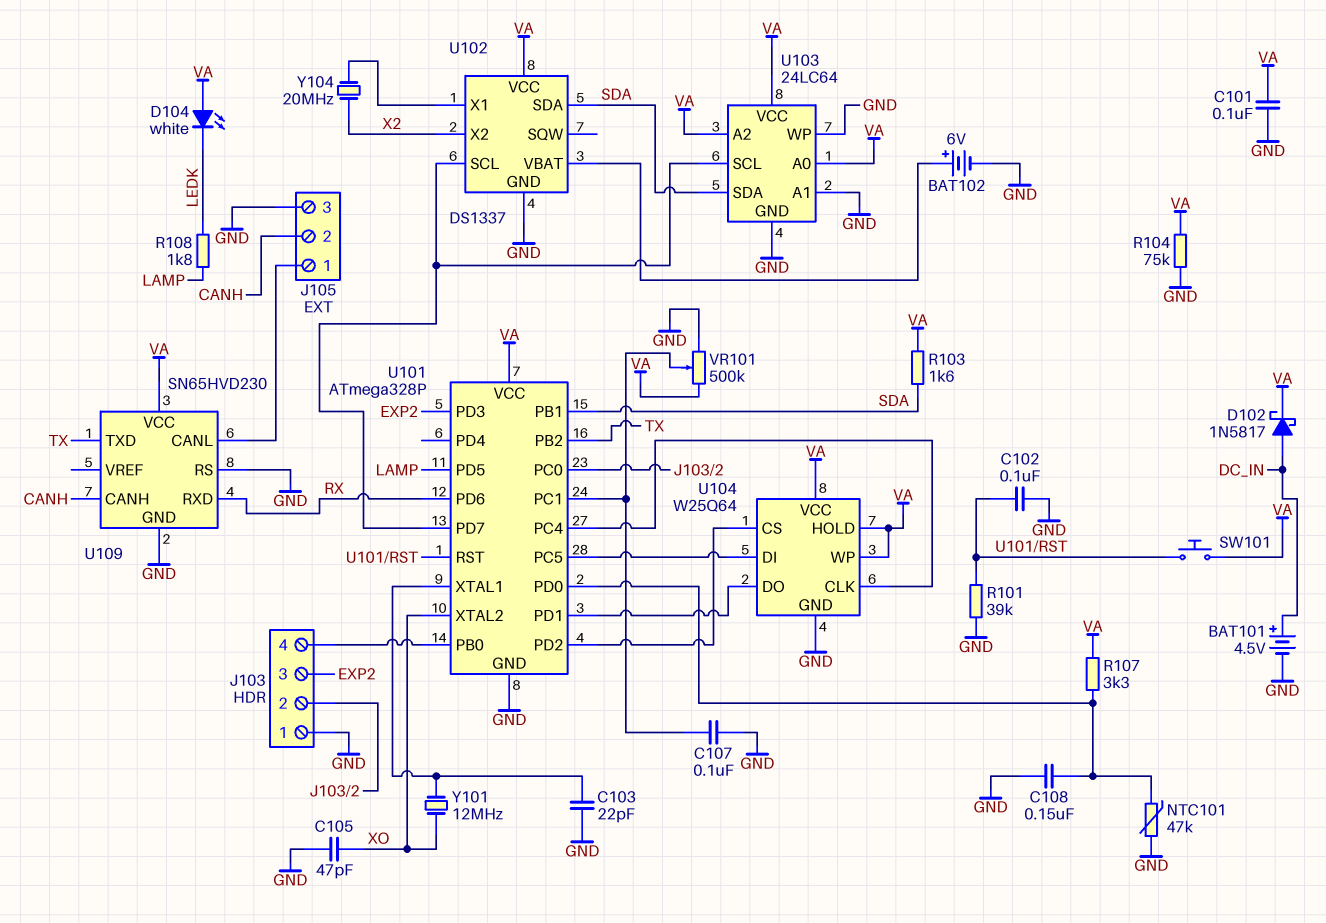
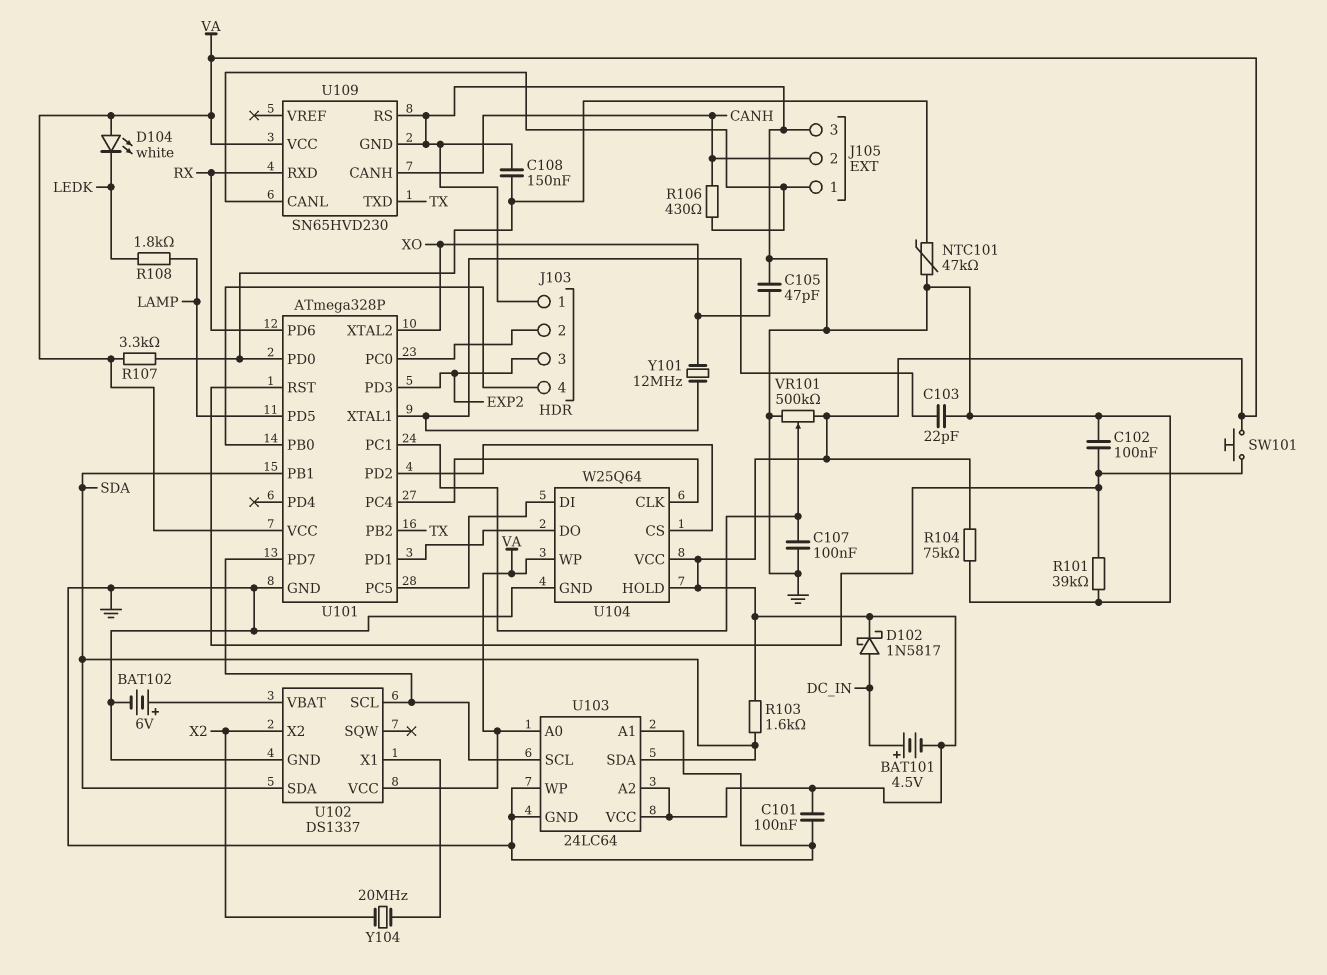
BAT101: 4.5V (plus DC_IN, minus GND) -> 4.5V (plus DC_IN, minus VA)
R106: none -> 430 (CANH, J105/1)

